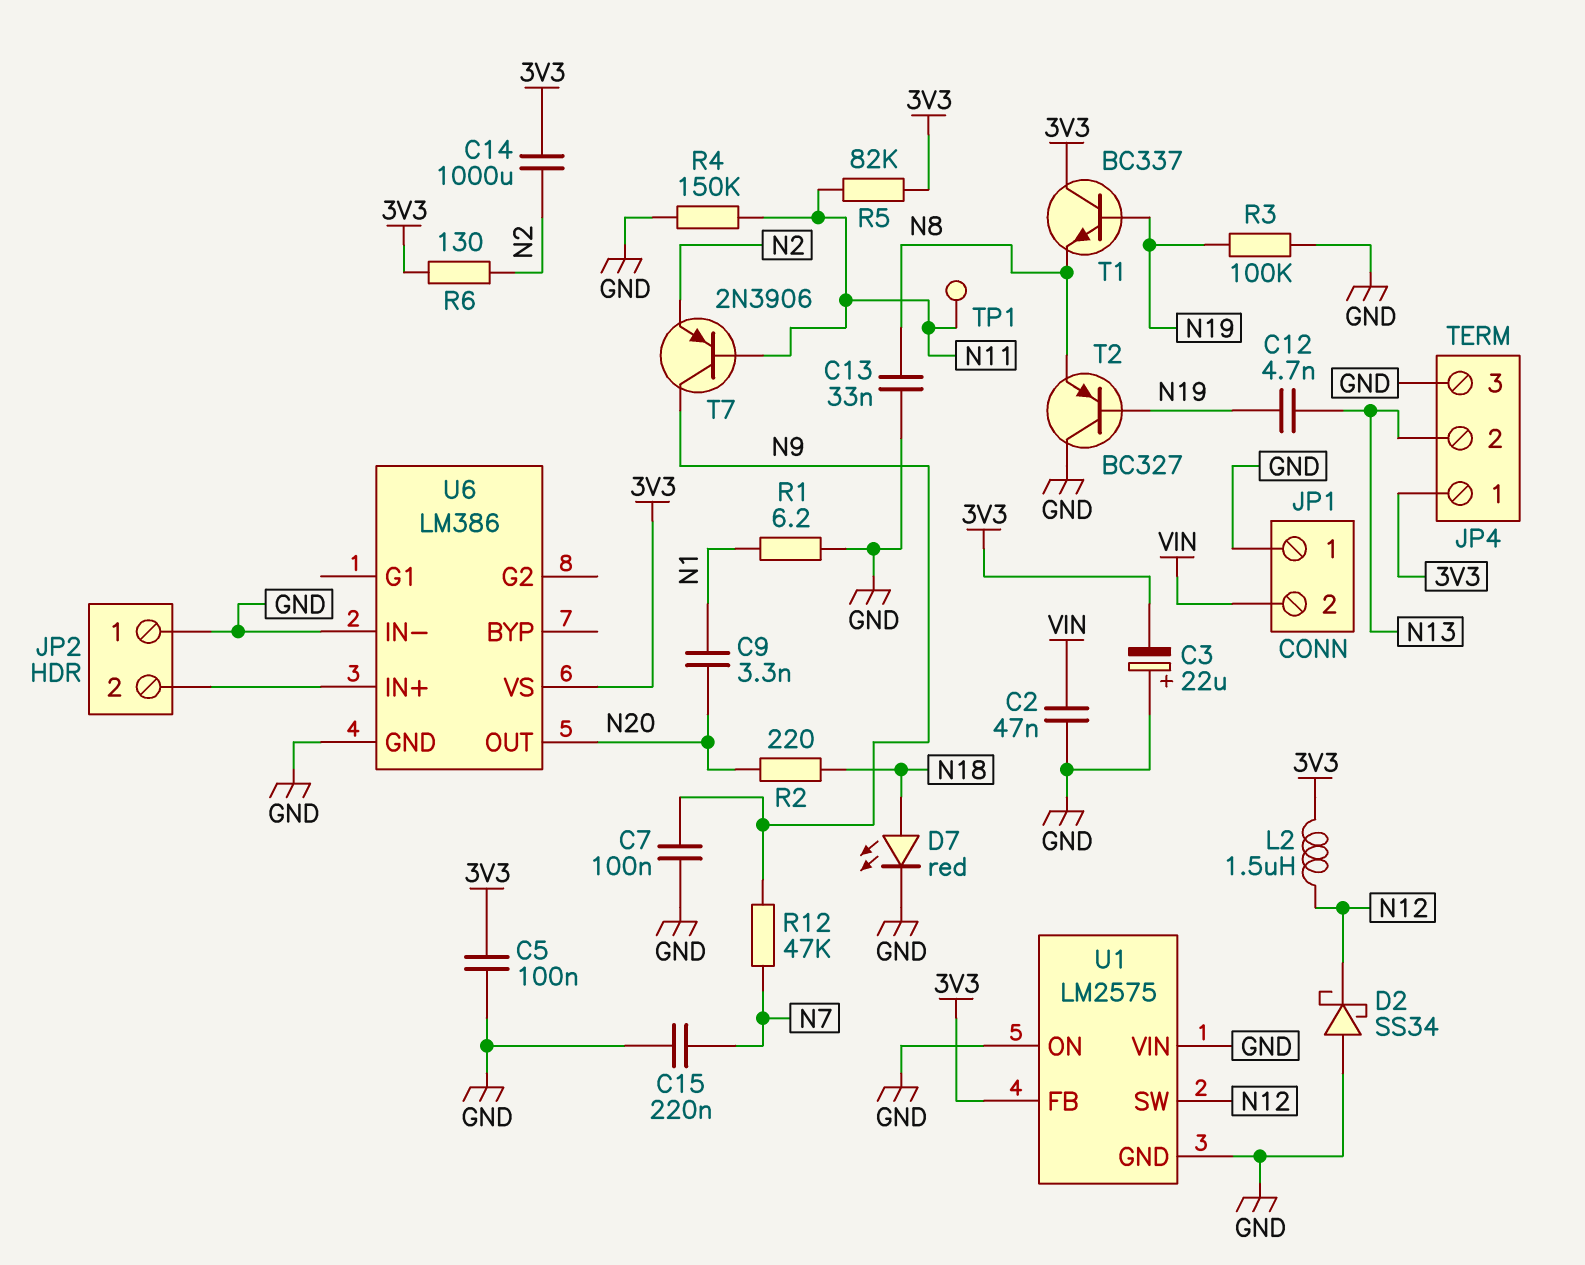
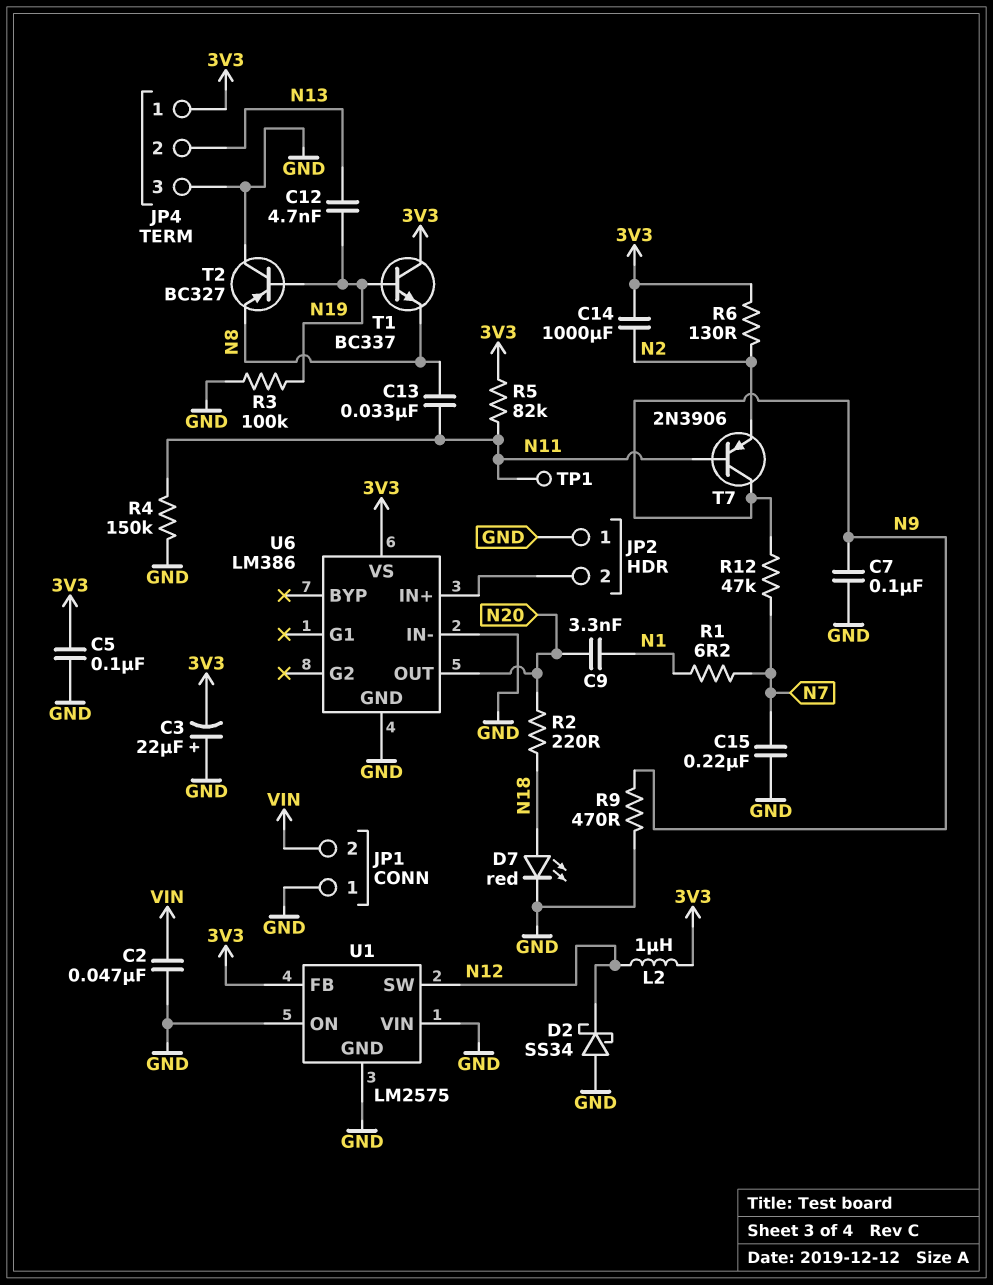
C13: 33nF (GND, N8) -> 33nF (N8, N11)
L2: 1.5uH (3V3, N12) -> 1uH (3V3, N12)
R1: 6.2 (GND, N1) -> 6.2 (N1, N7)
R9: none -> 470 (GND, N9)

